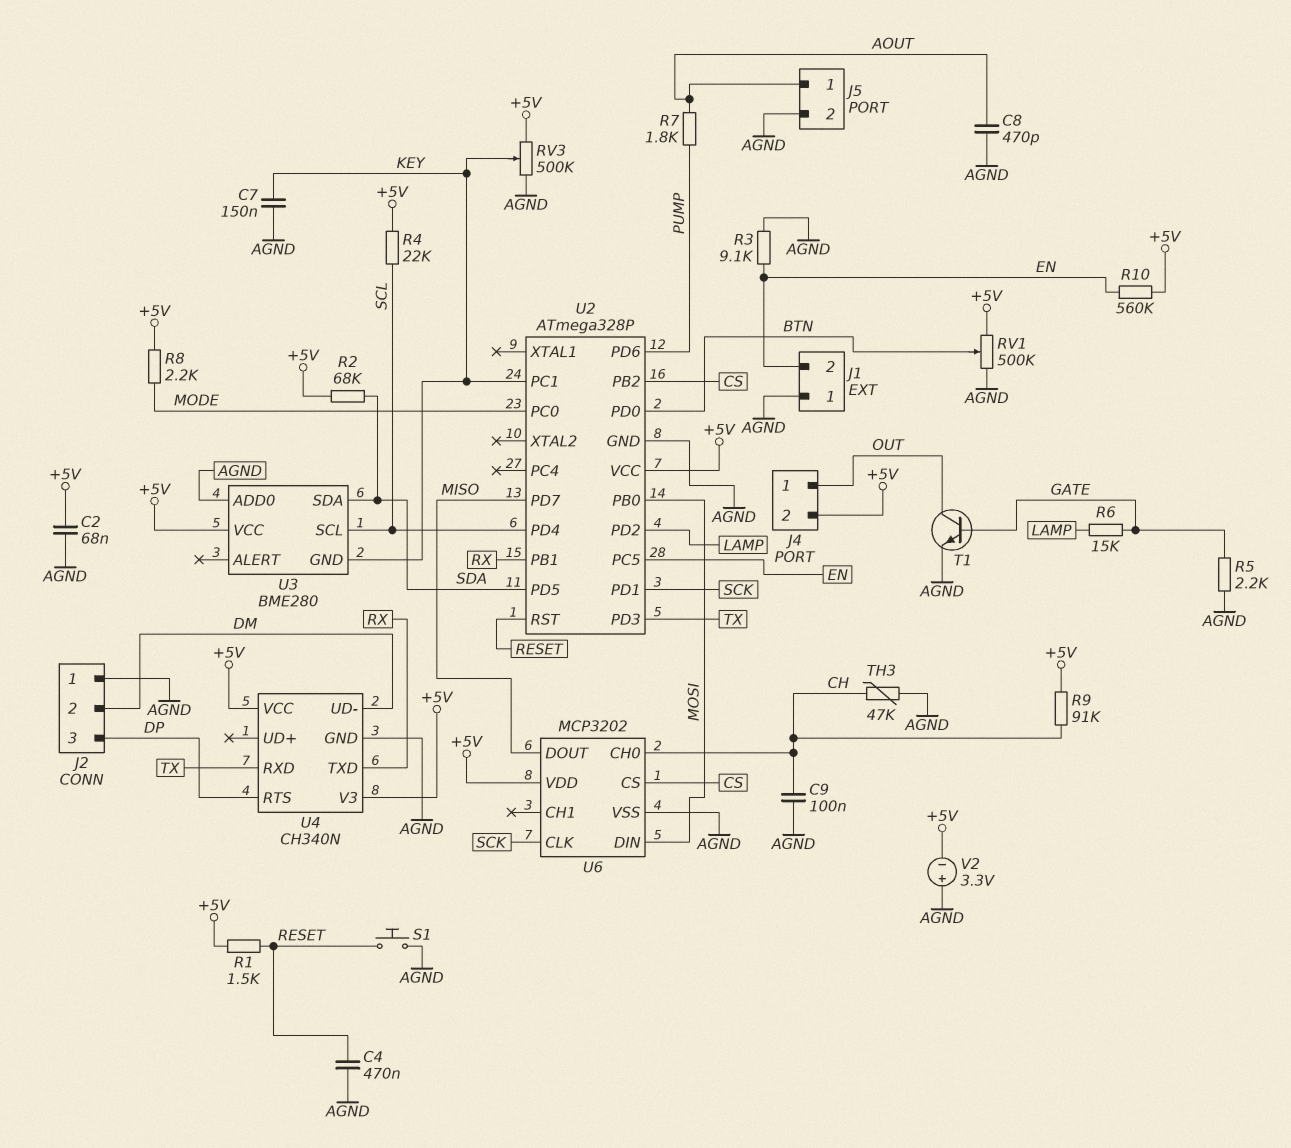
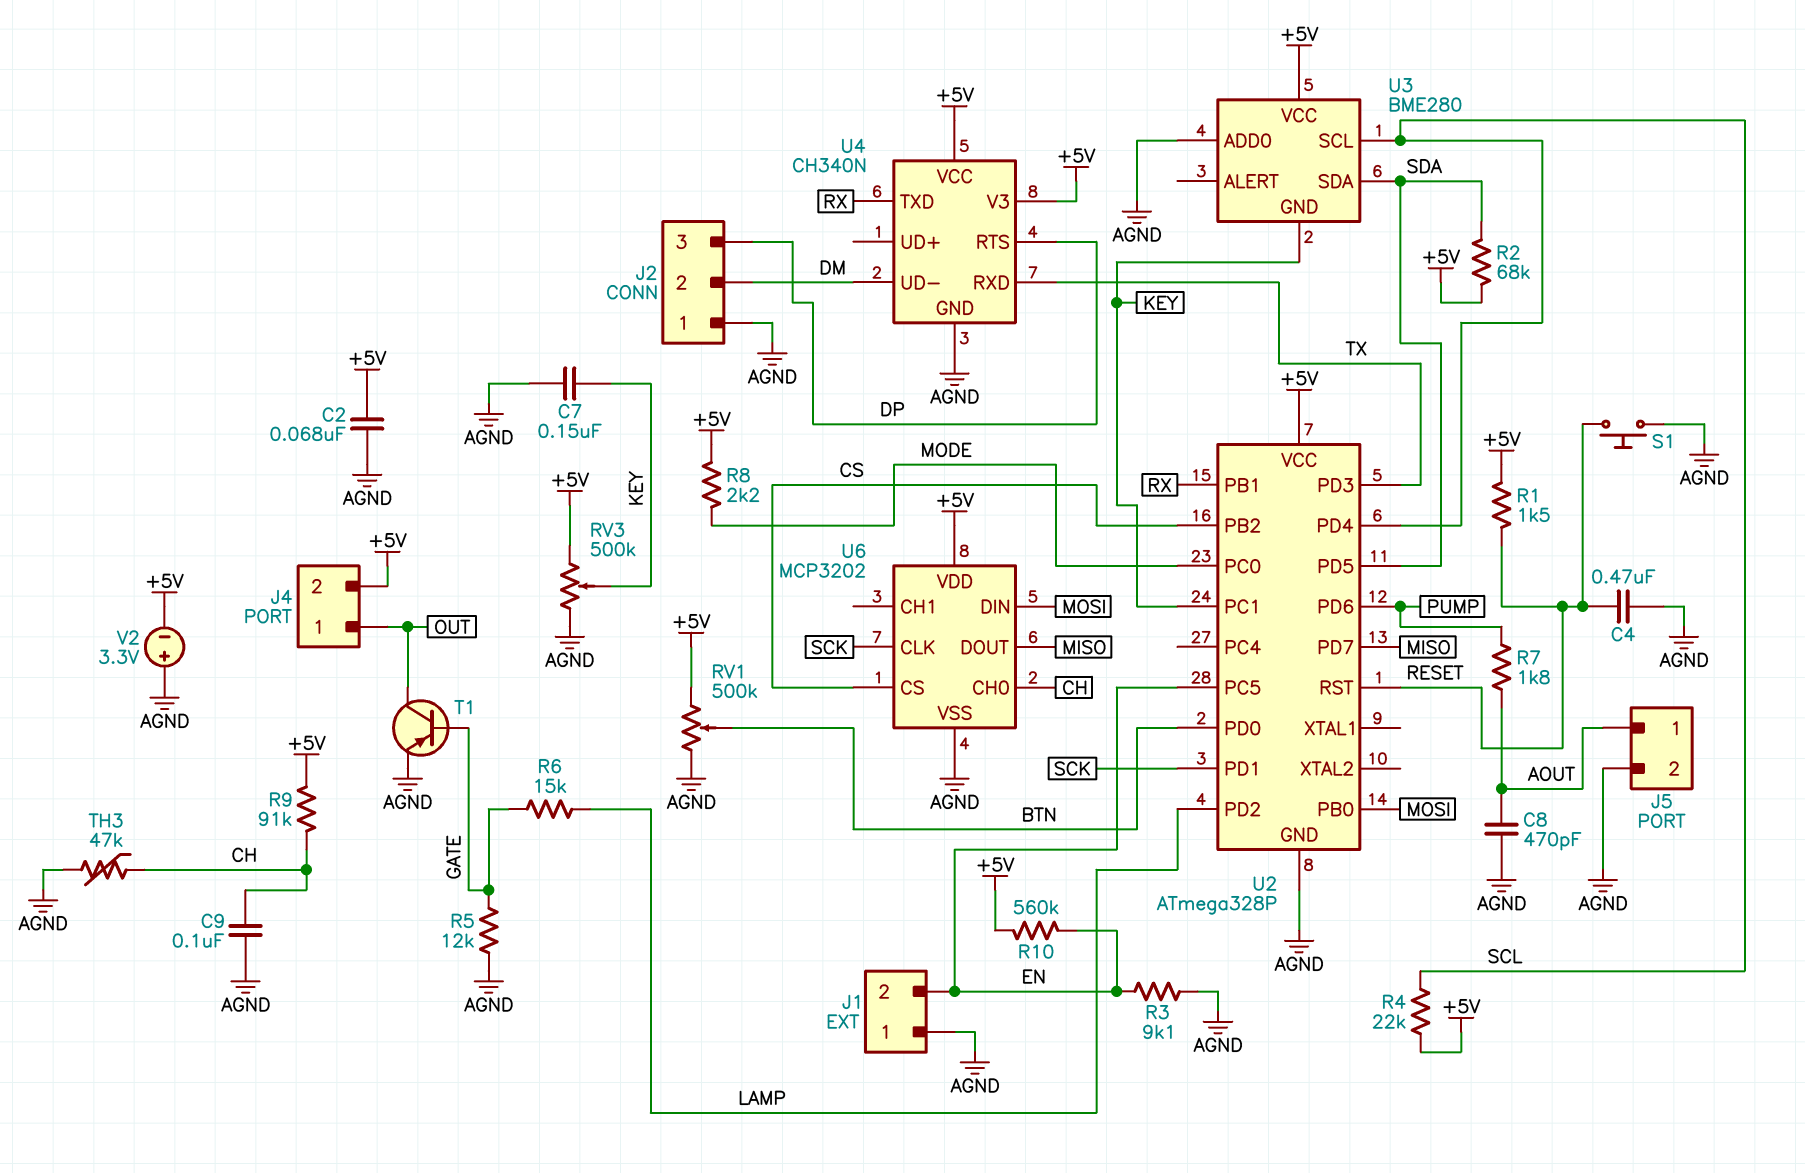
R5: 2.2k (AGND, GATE) -> 12k (AGND, GATE)
T1: NPN (B GATE, C OUT, E AGND) -> PNP (B GATE, C OUT, E AGND)

